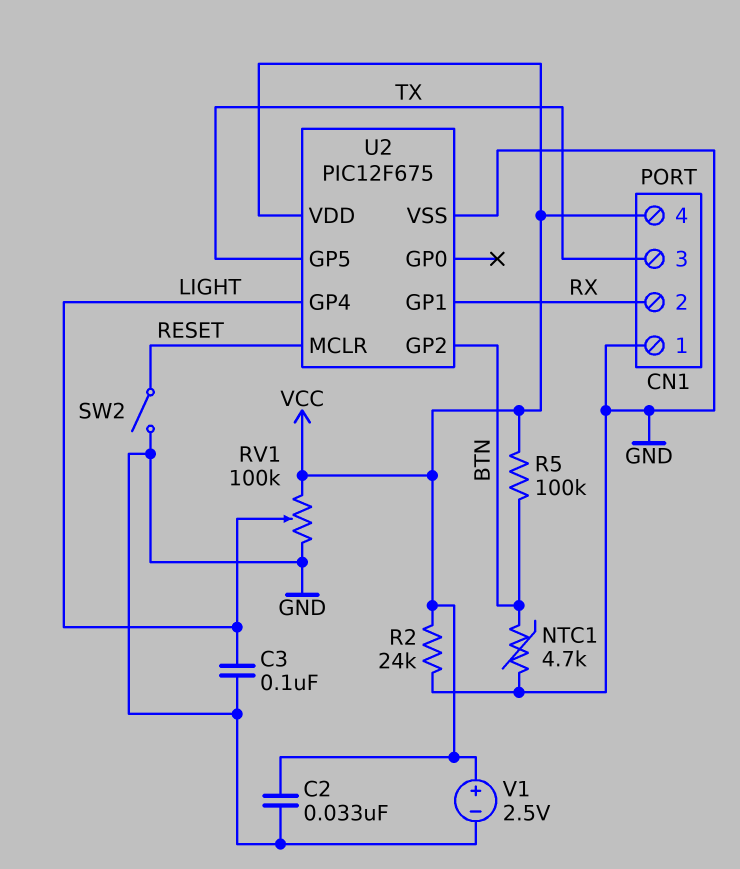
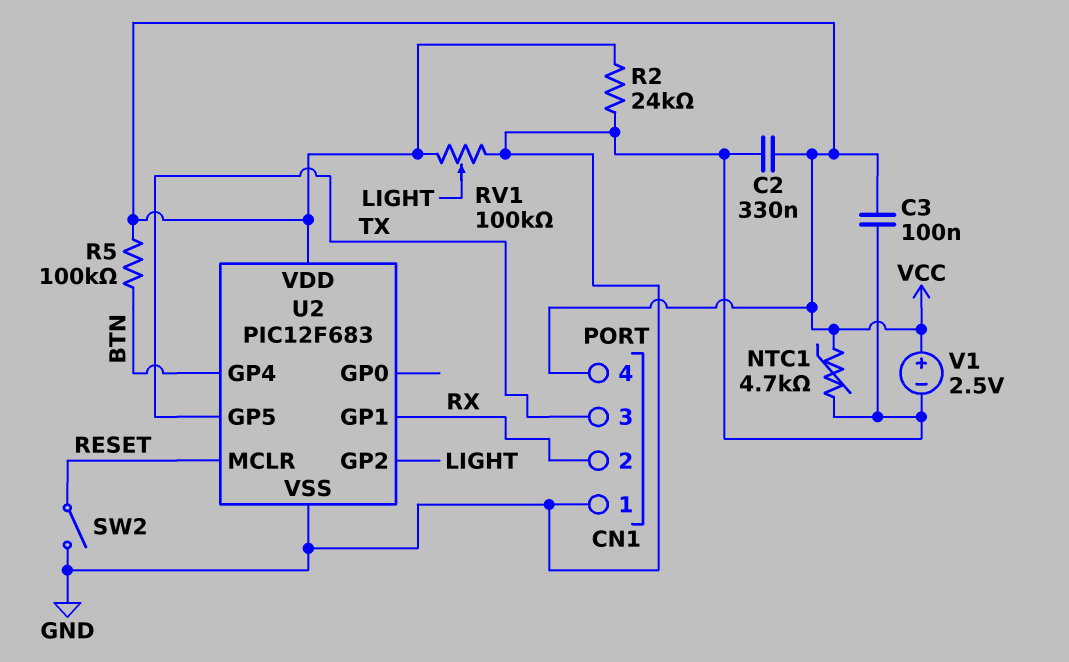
C2: 33nF (GND, VCC) -> 330nF (GND, VCC)
C3: 100nF (GND, LIGHT) -> 100nF (GND, VCC)
NTC1: 4.7k (BTN, GND) -> 4.7k (GND, VCC)
U2: PIC12F675 -> PIC12F683
U2 pin GP2: BTN -> LIGHT
U2 pin GP4: LIGHT -> BTN

